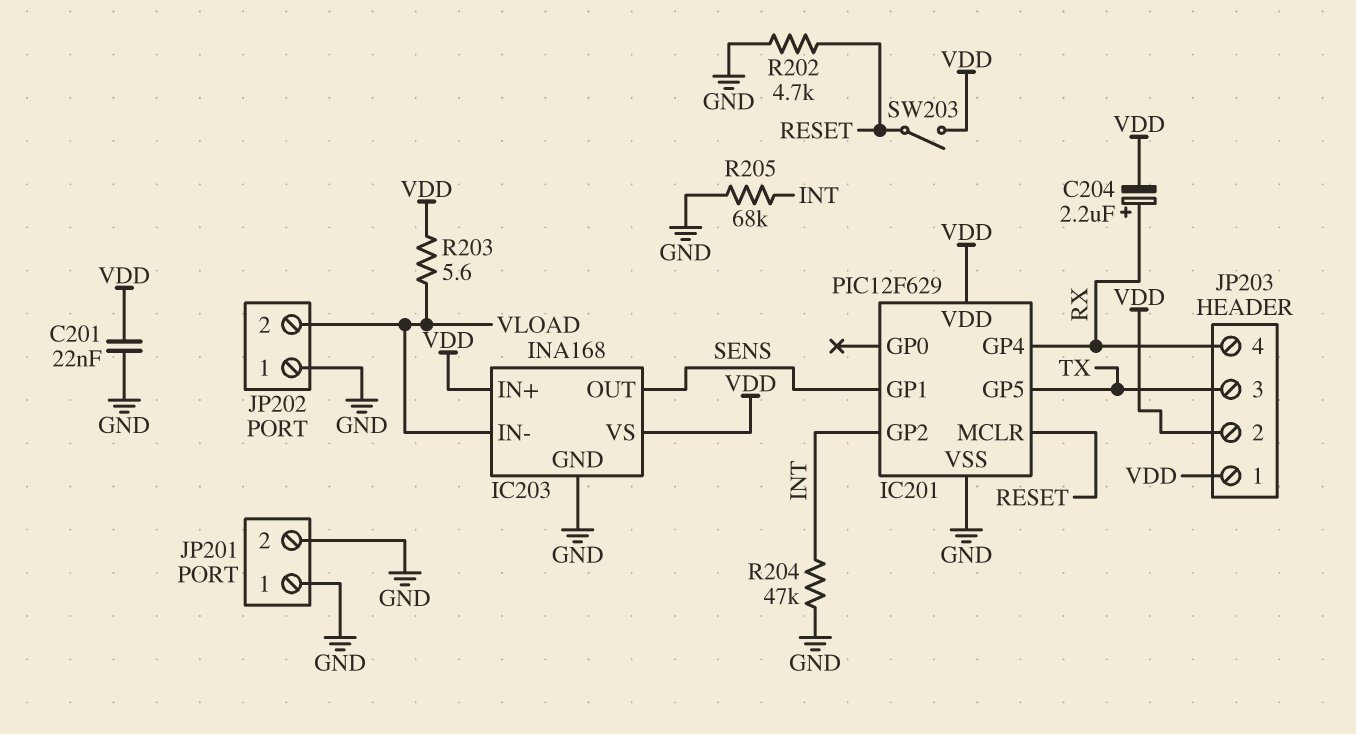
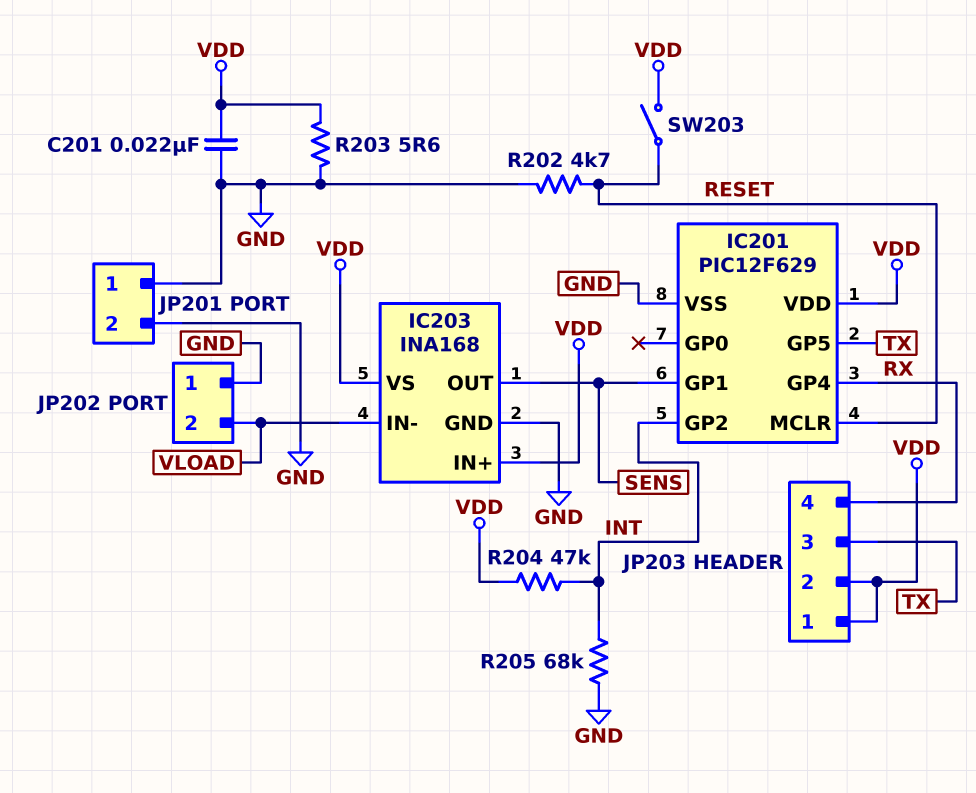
C204: 2.2uF (plus RX, minus VDD) -> none
R203: 5.6 (VDD, VLOAD) -> 5.6 (GND, VDD)
R204: 47k (GND, INT) -> 47k (INT, VDD)

